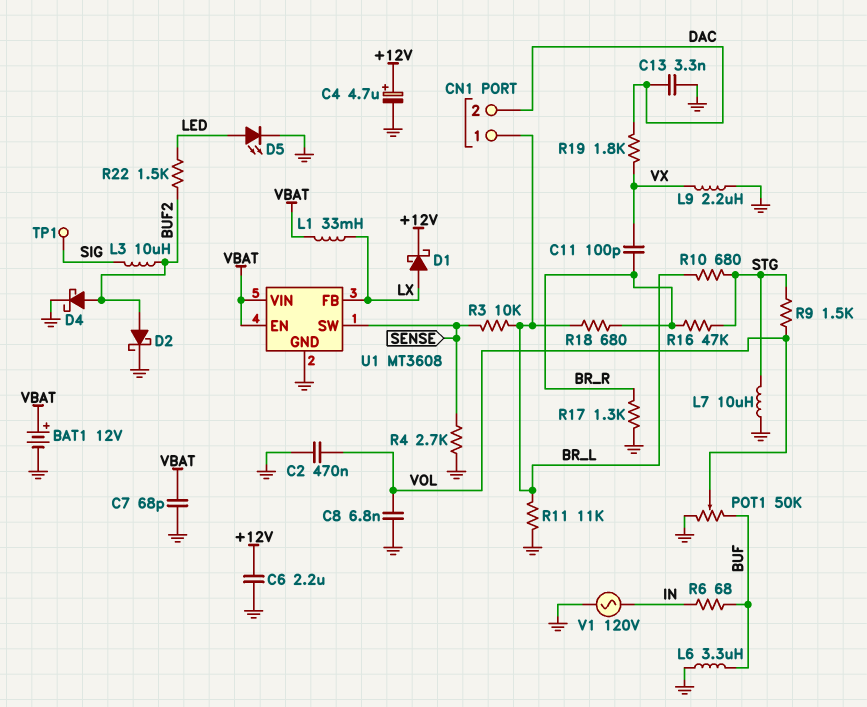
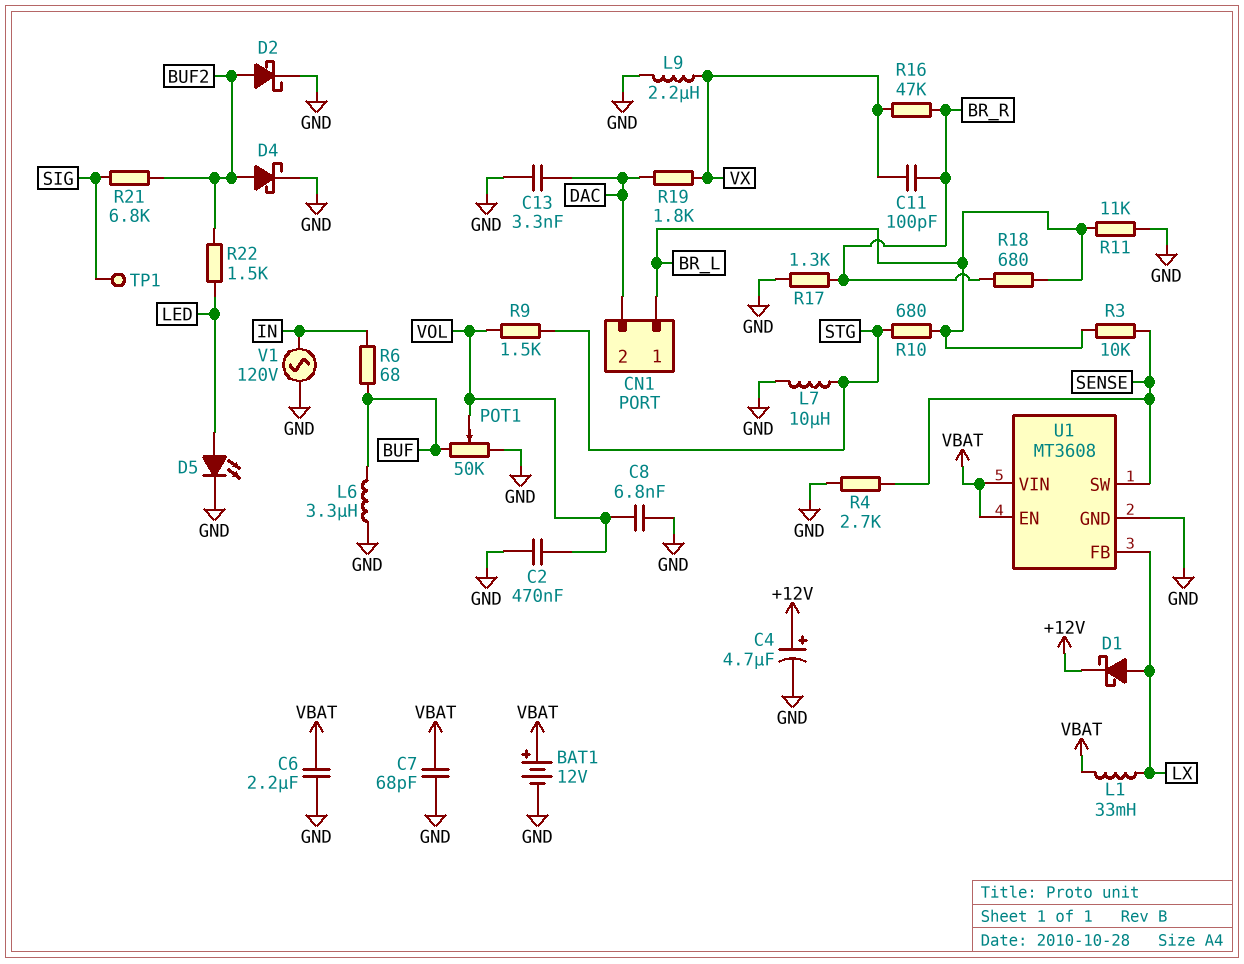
C6: 2.2uF (+12V, GND) -> 2.2uF (GND, VBAT)
L3: 10uH (BUF2, SIG) -> none
R16: 47k (BR_R, STG) -> 47k (BR_R, VX)
R21: none -> 6.8k (BUF2, SIG)

